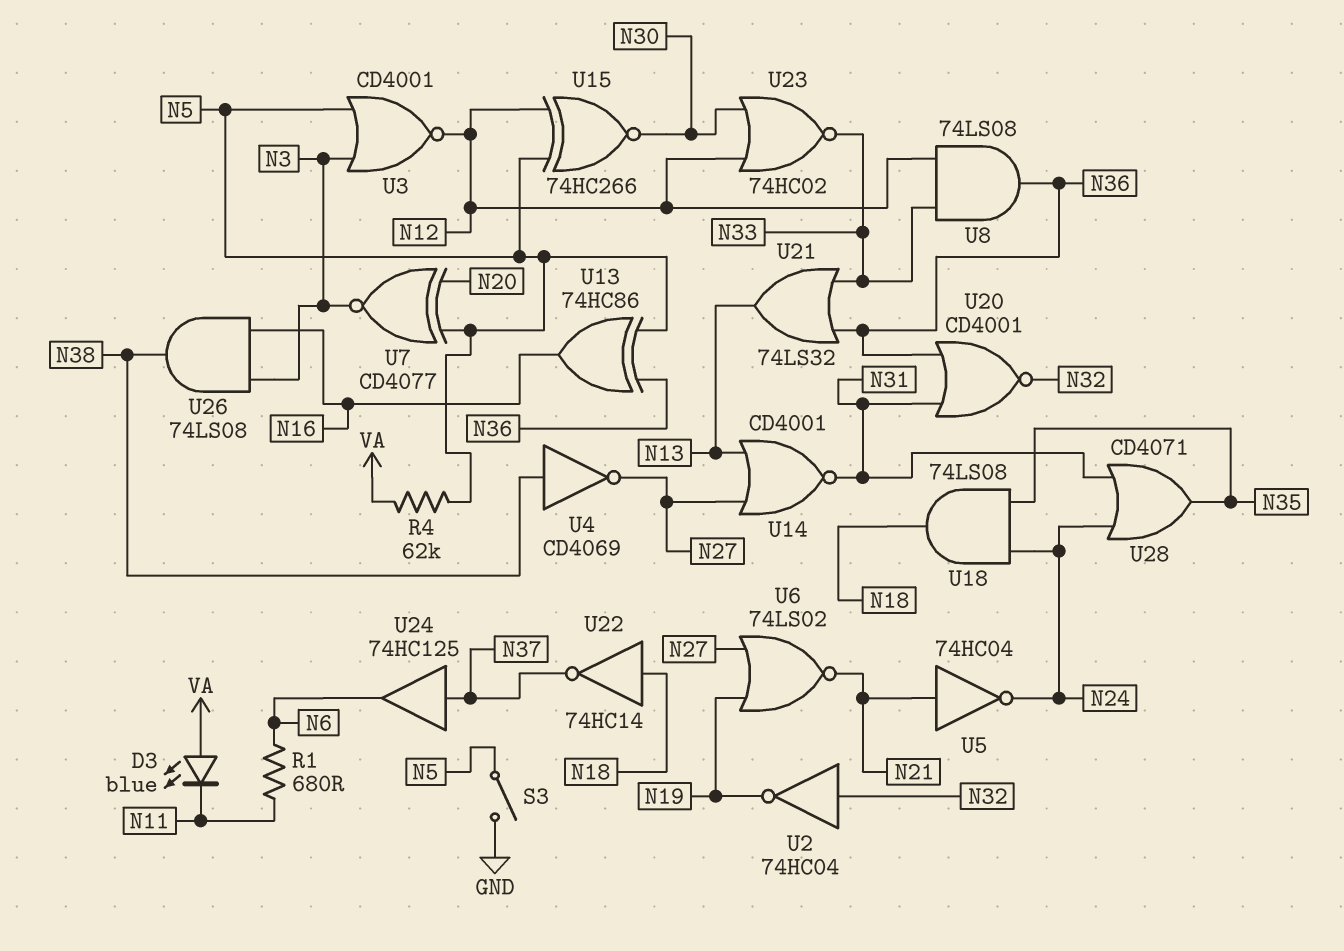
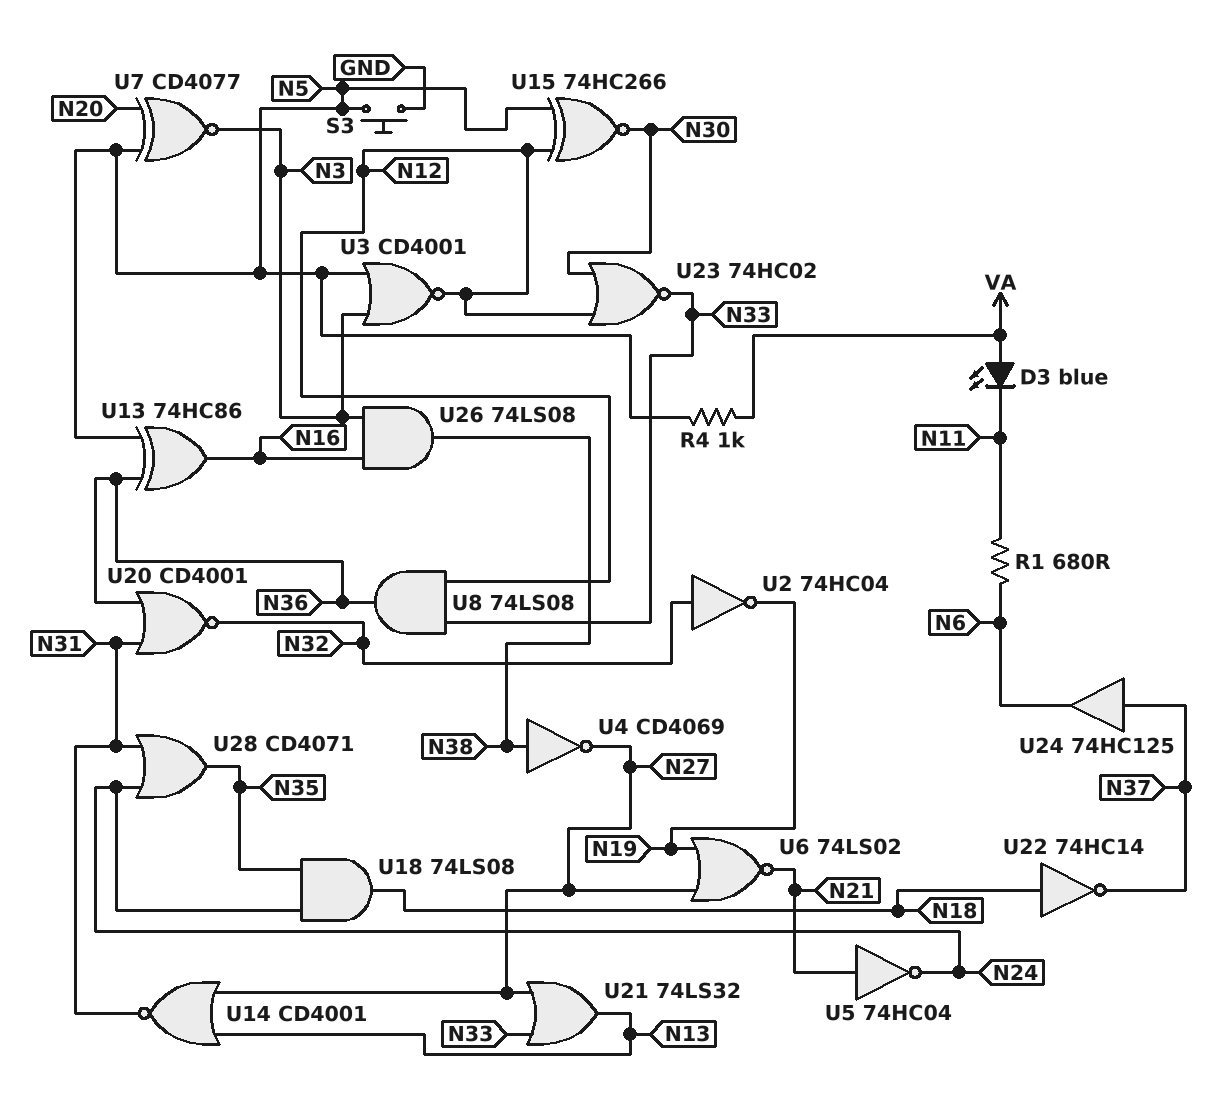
R4: 62k (N5, VA) -> 1k (N5, VA)
S3: switch (GND, N5) -> button (GND, N5)
U21: OR 74LS32 (in N33, in N36, out N13) -> OR 74LS32 (in N27, in N33, out N13)

